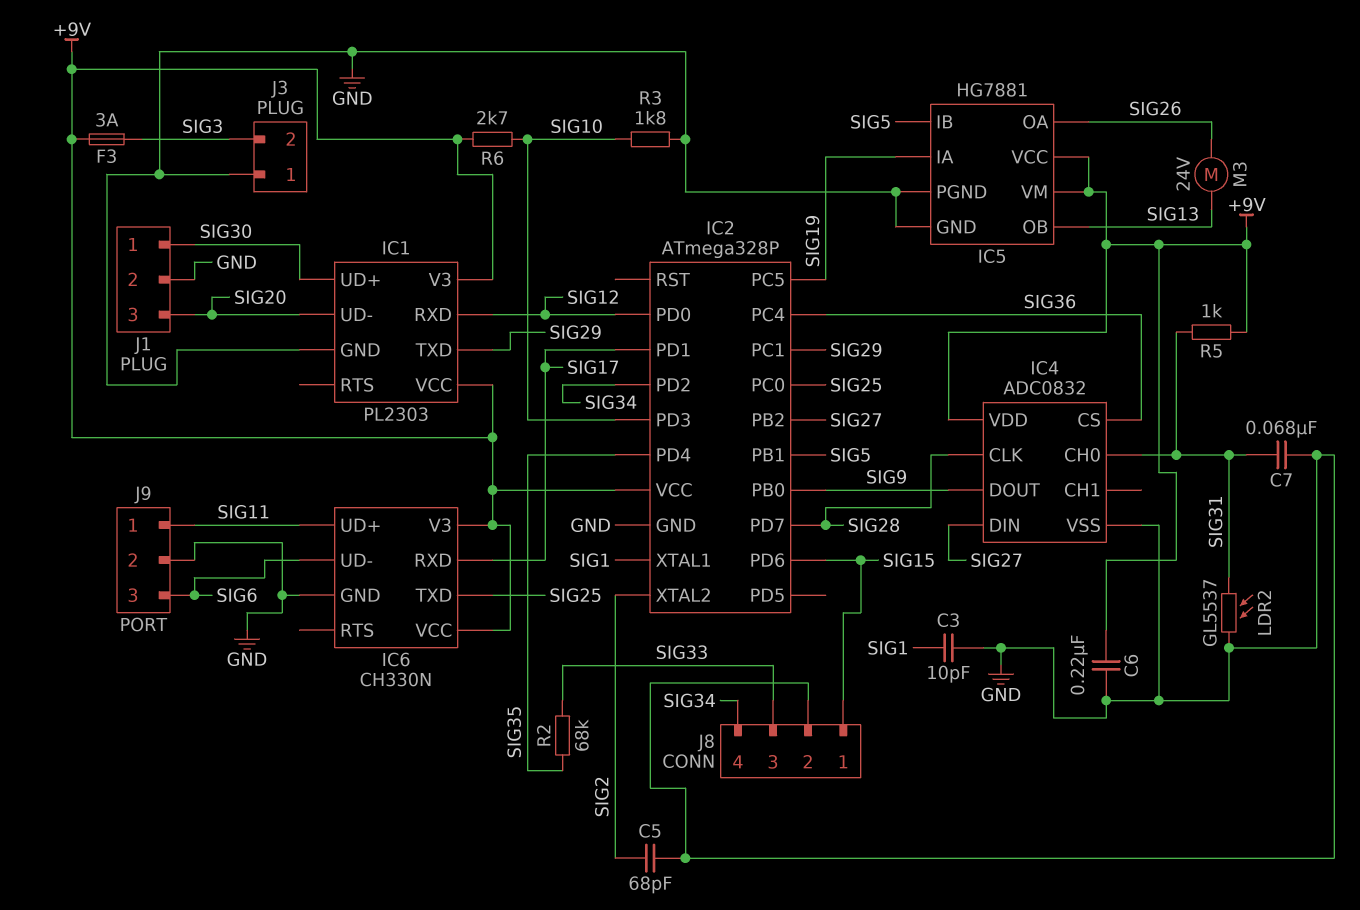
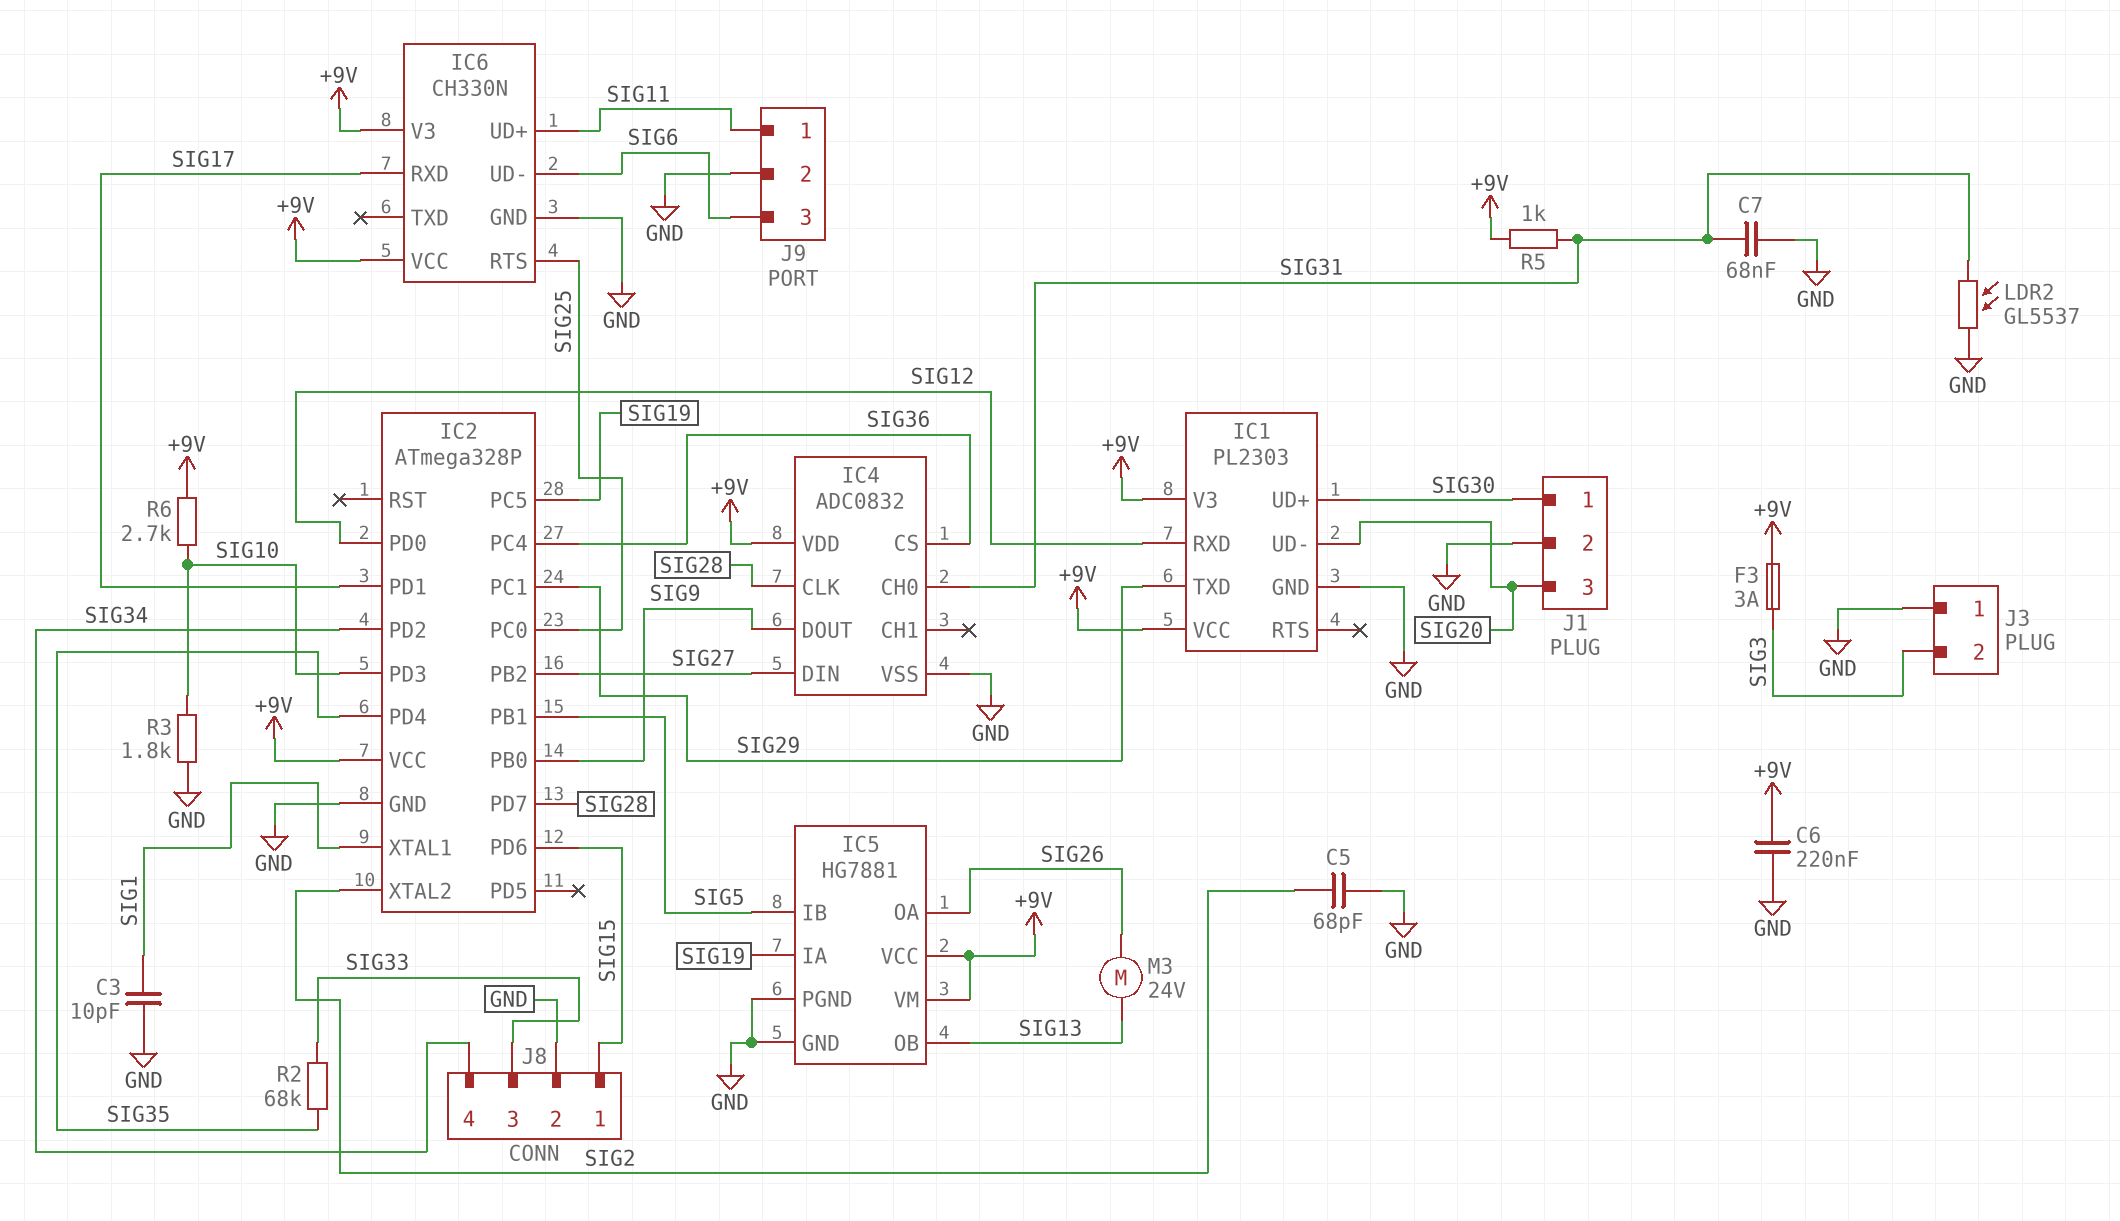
IC6 pin RTS: none -> SIG25
IC6 pin TXD: SIG25 -> none

